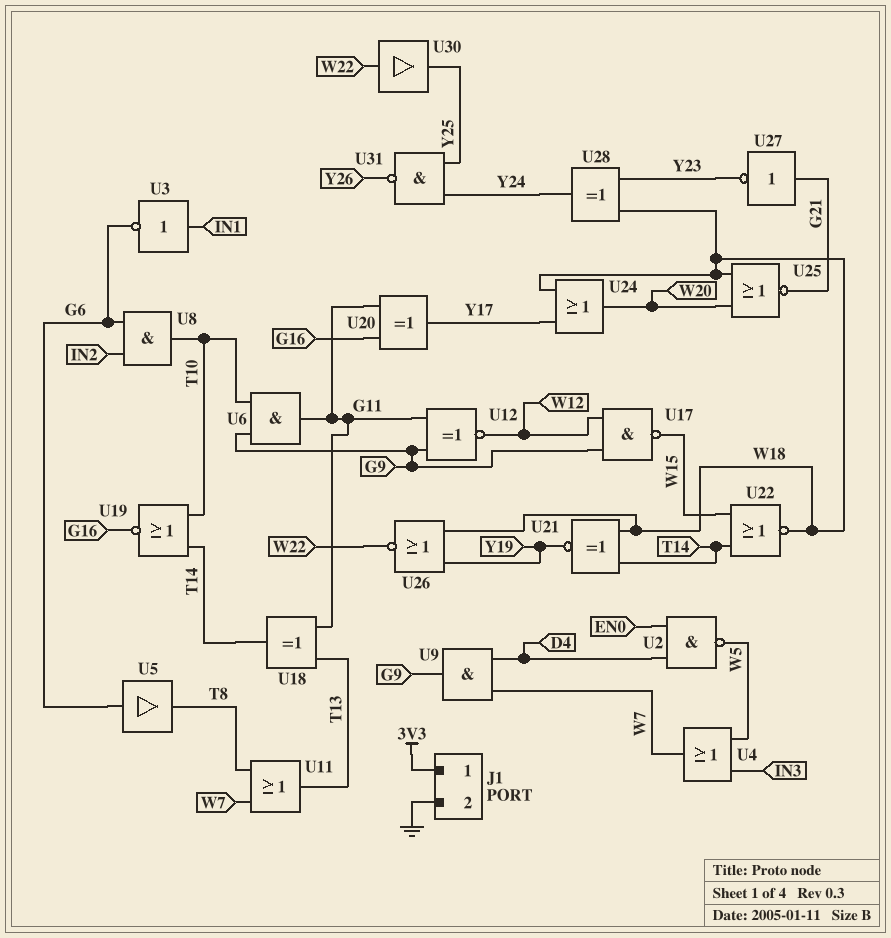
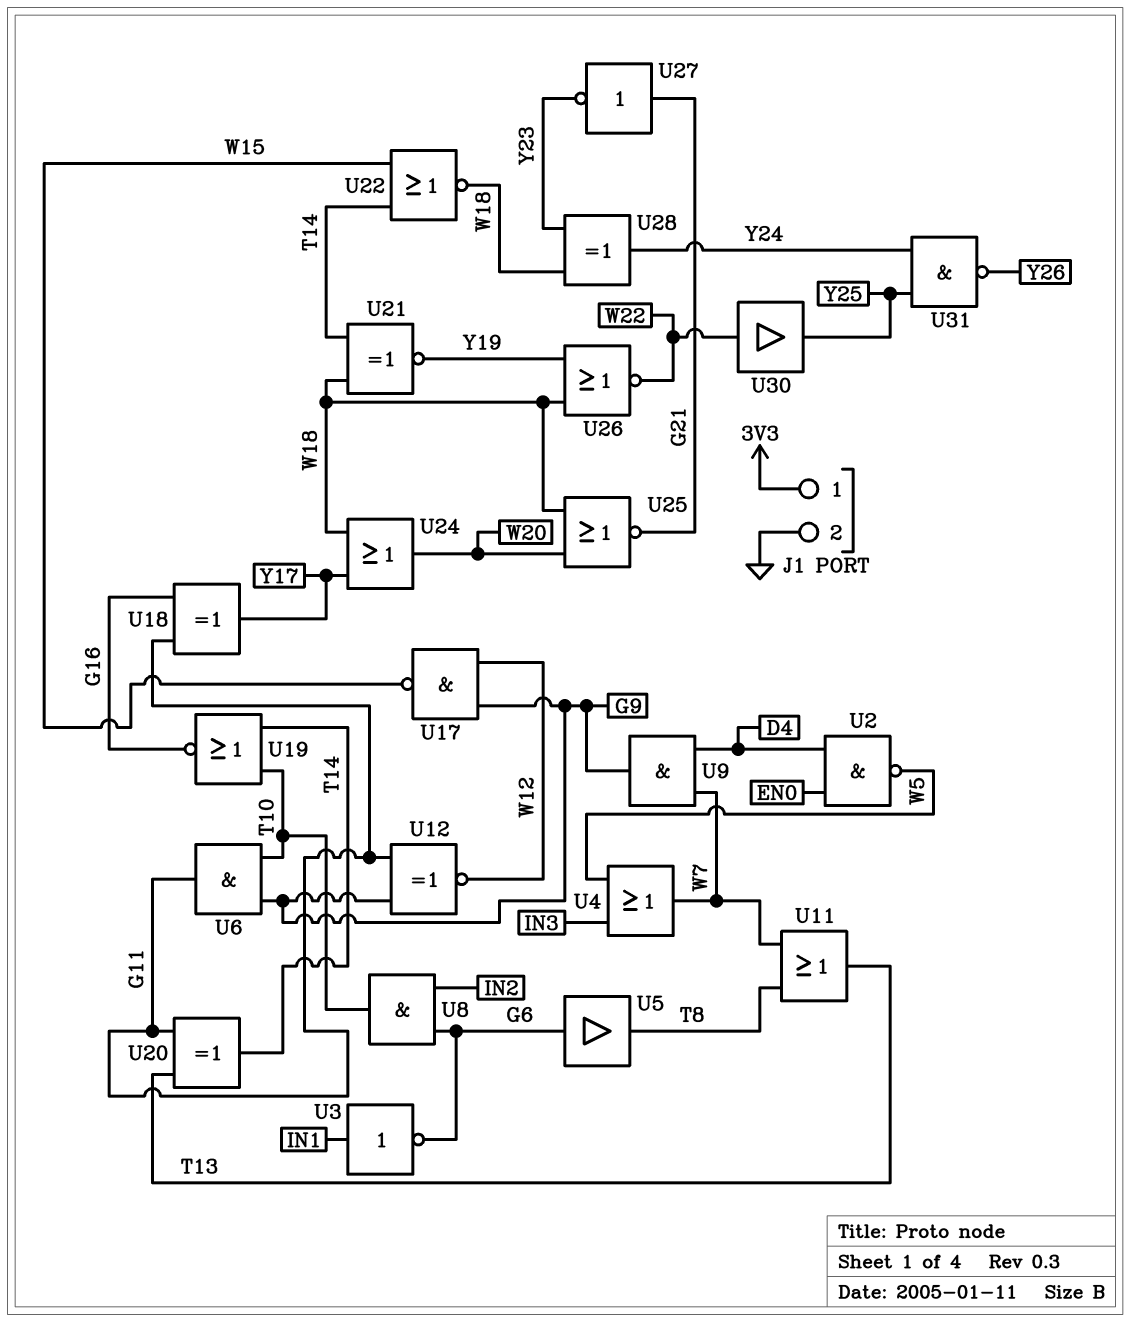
U18: XOR (in G11, in T13, out T14) -> XOR (in G11, in G16, out Y17)
U20: XOR (in G11, in G16, out Y17) -> XOR (in G11, in T13, out T14)

